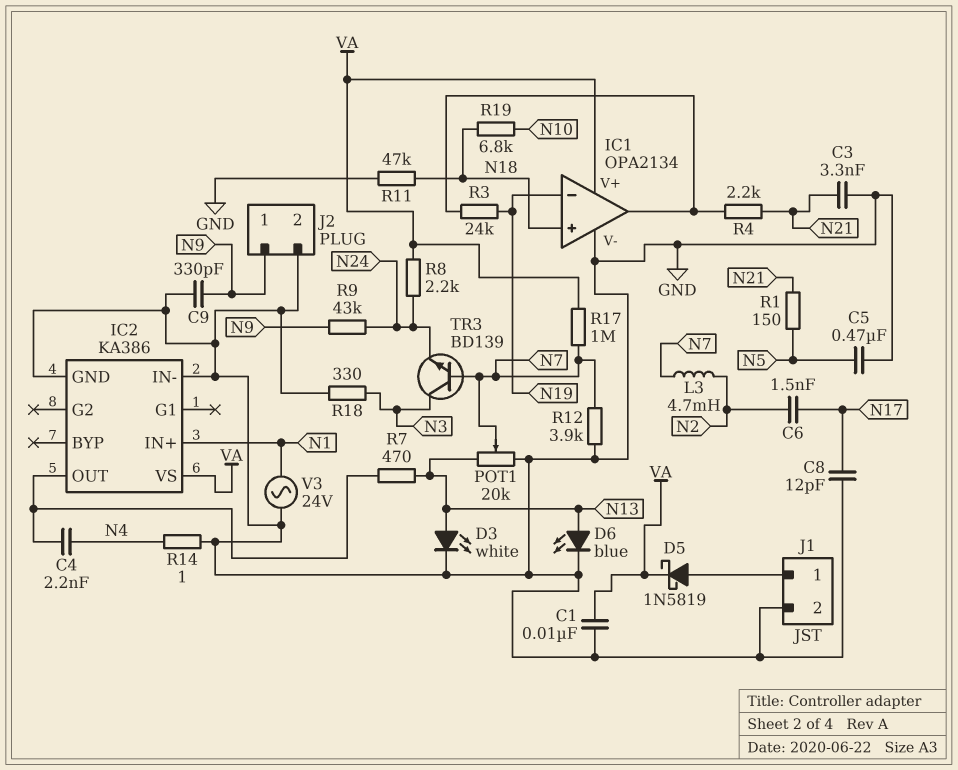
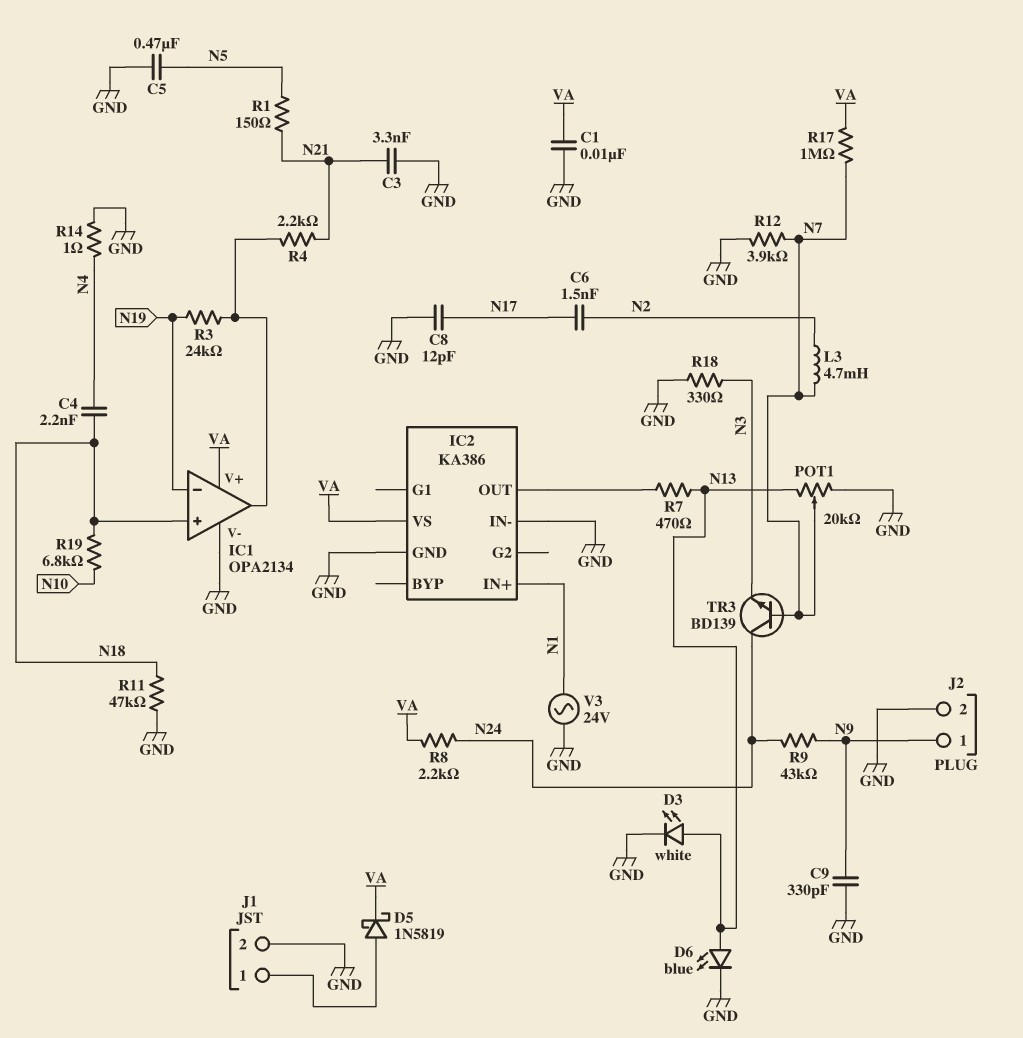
C4: 2.2nF (IC2/OUT, N4) -> 2.2nF (N4, N18)
TR3: NPN BD139 (B N7, C N3, E N24) -> NPN BD139 (B N7, C N24, E N3)

